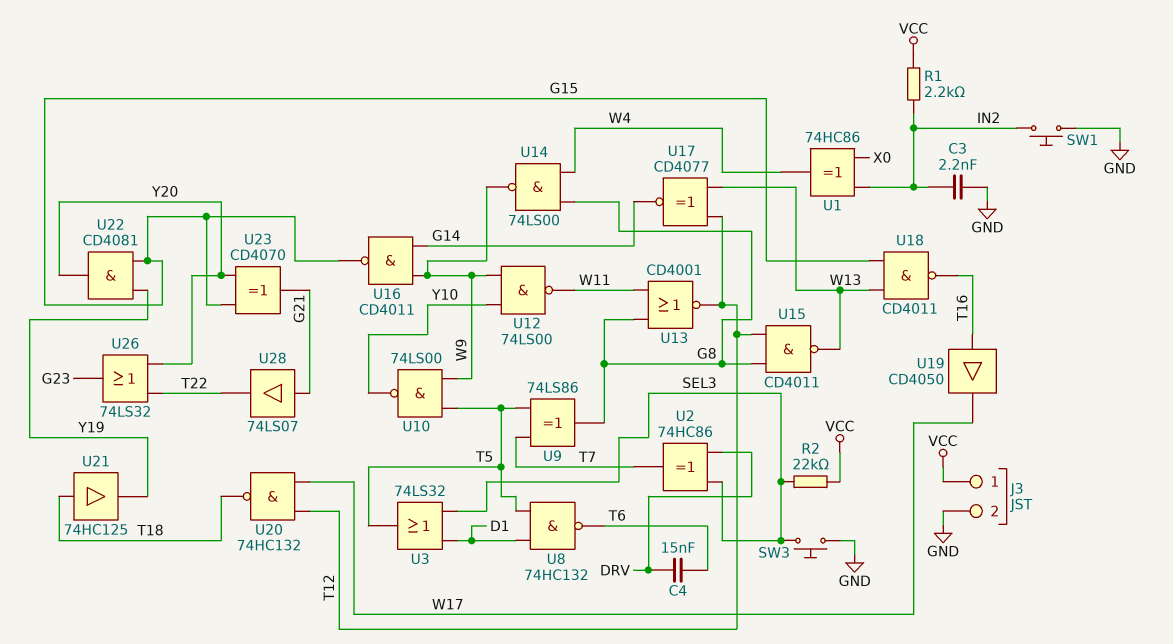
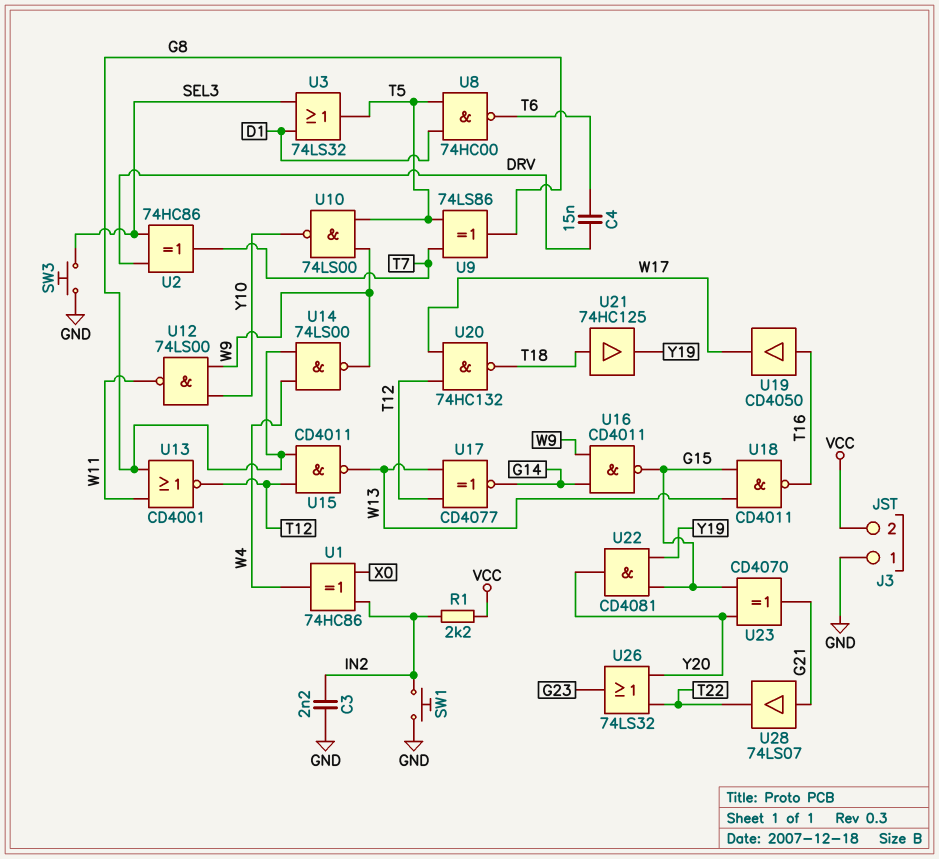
J3 pin 1: VCC -> GND
J3 pin 2: GND -> VCC
R2: 22k (SEL3, VCC) -> none
U8: NAND 74HC132 (in D1, in T5, out T6) -> NAND 74HC00 (in D1, in T5, out T6)

